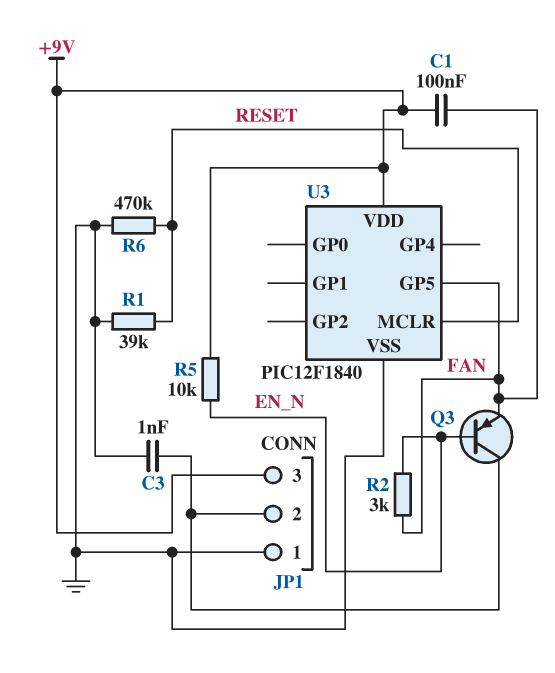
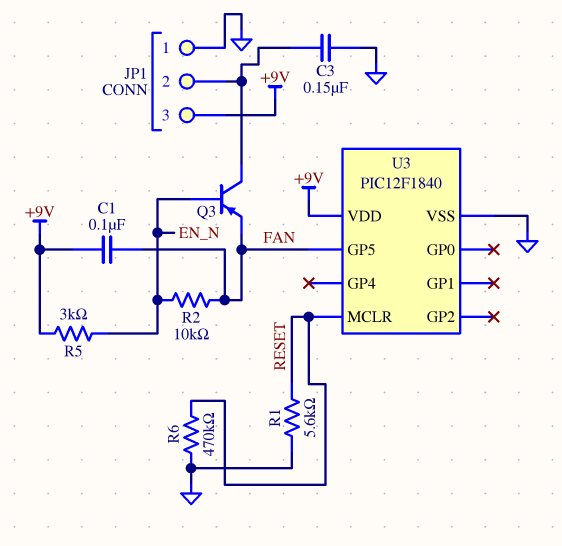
C3: 1nF (GND, JP1/2) -> 150nF (GND, JP1/2)
R1: 39k (GND, RESET) -> 5.6k (GND, RESET)
R2: 3k (EN_N, FAN) -> 10k (EN_N, FAN)
R5: 10k (+9V, EN_N) -> 3k (+9V, EN_N)

